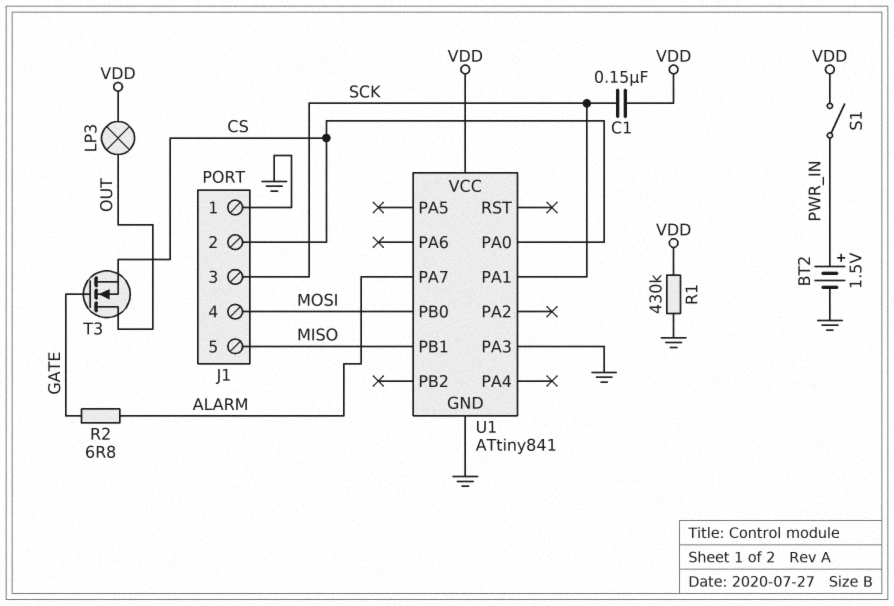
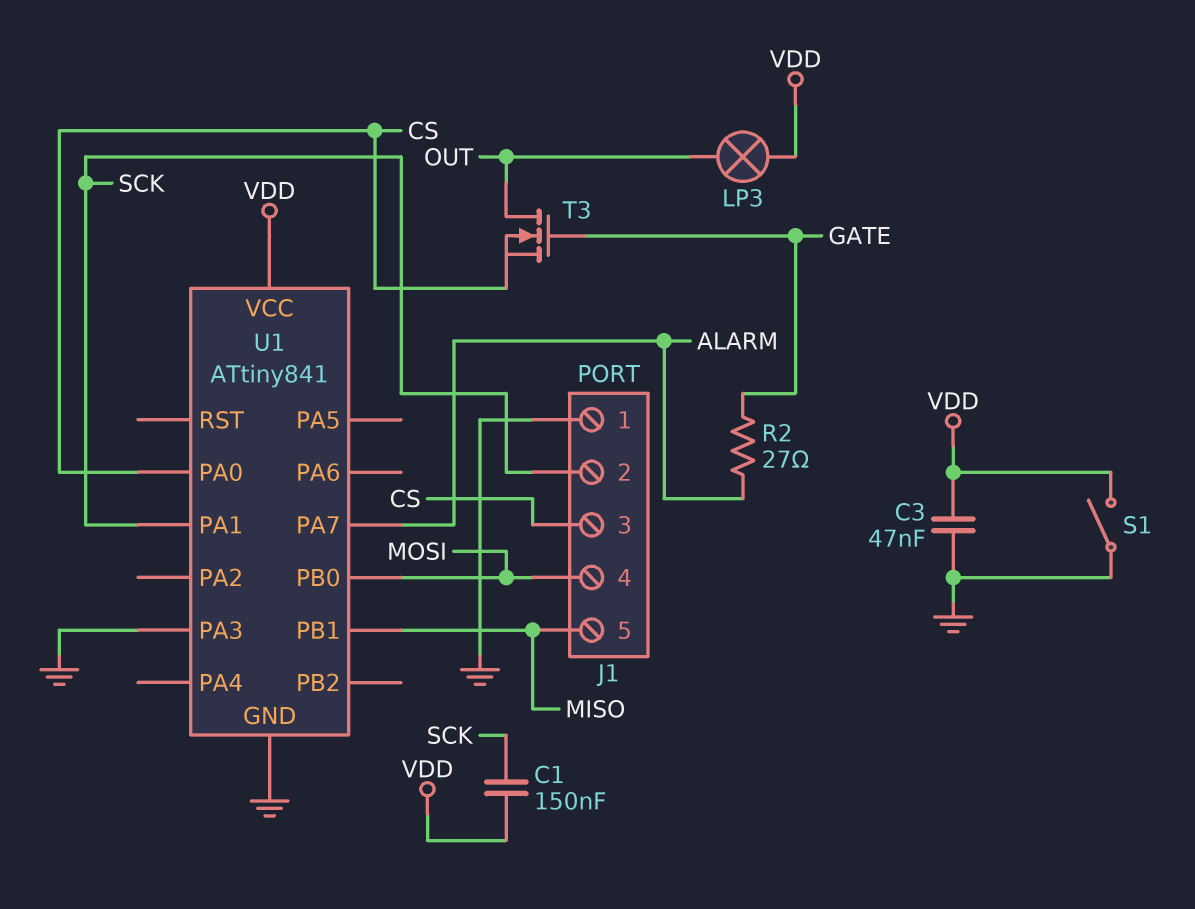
BT2: 1.5V (plus PWR_IN, minus GND) -> none
C3: none -> 47nF (GND, VDD)
J1 pin 2: CS -> SCK
J1 pin 3: SCK -> CS
R1: 430k (GND, VDD) -> none
R2: 6.8 (ALARM, GATE) -> 27 (ALARM, GATE)
S1: switch (PWR_IN, VDD) -> switch (GND, VDD)

